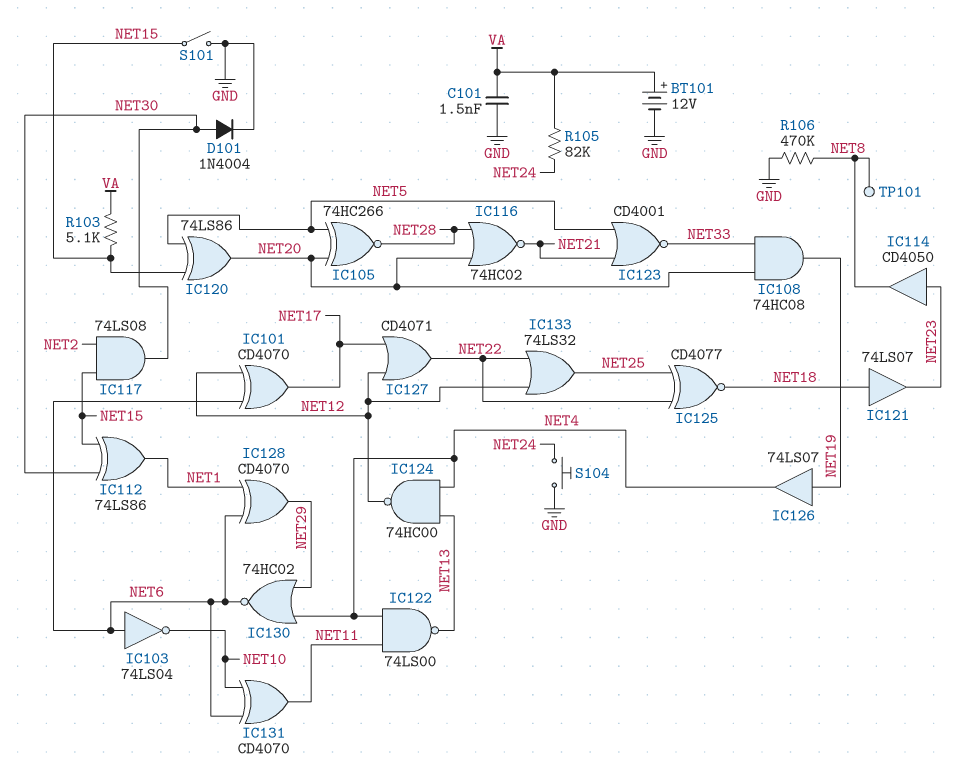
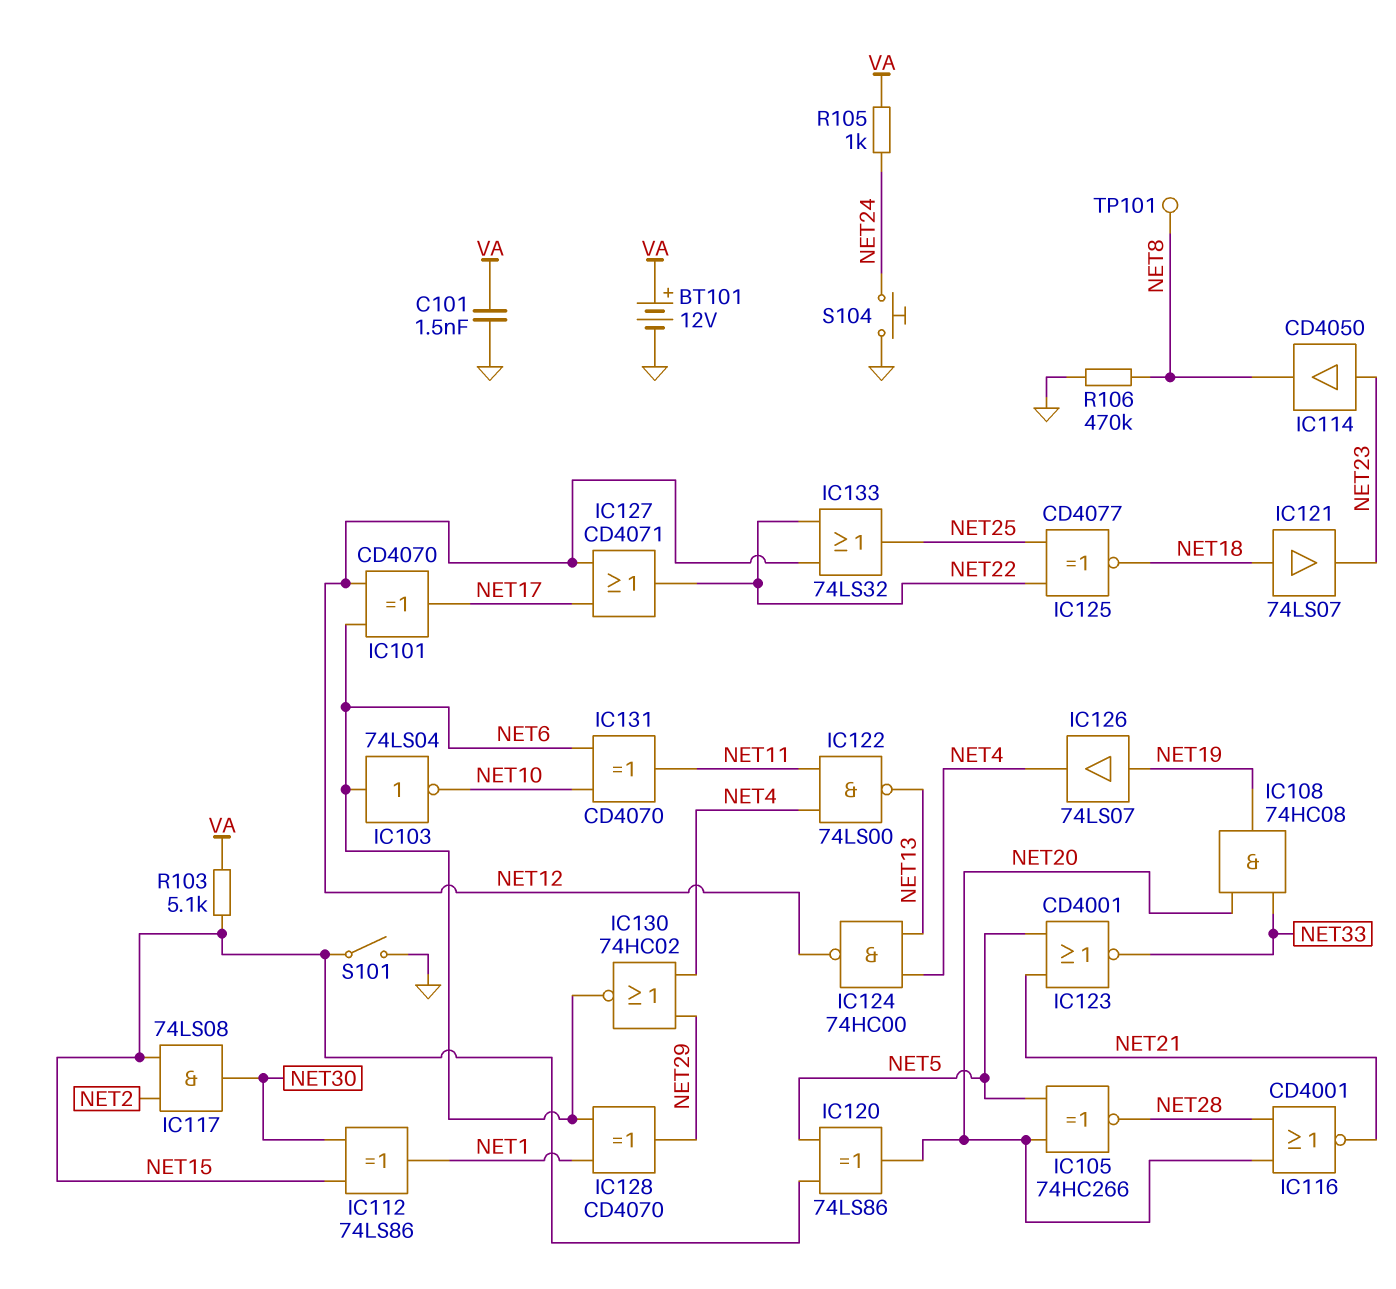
D101: diode 1N4004 (A NET30, K GND) -> none
IC116: NOR 74HC02 (in NET20, in NET28, out NET21) -> NOR CD4001 (in NET20, in NET28, out NET21)
R105: 82k (NET24, VA) -> 1k (NET24, VA)

